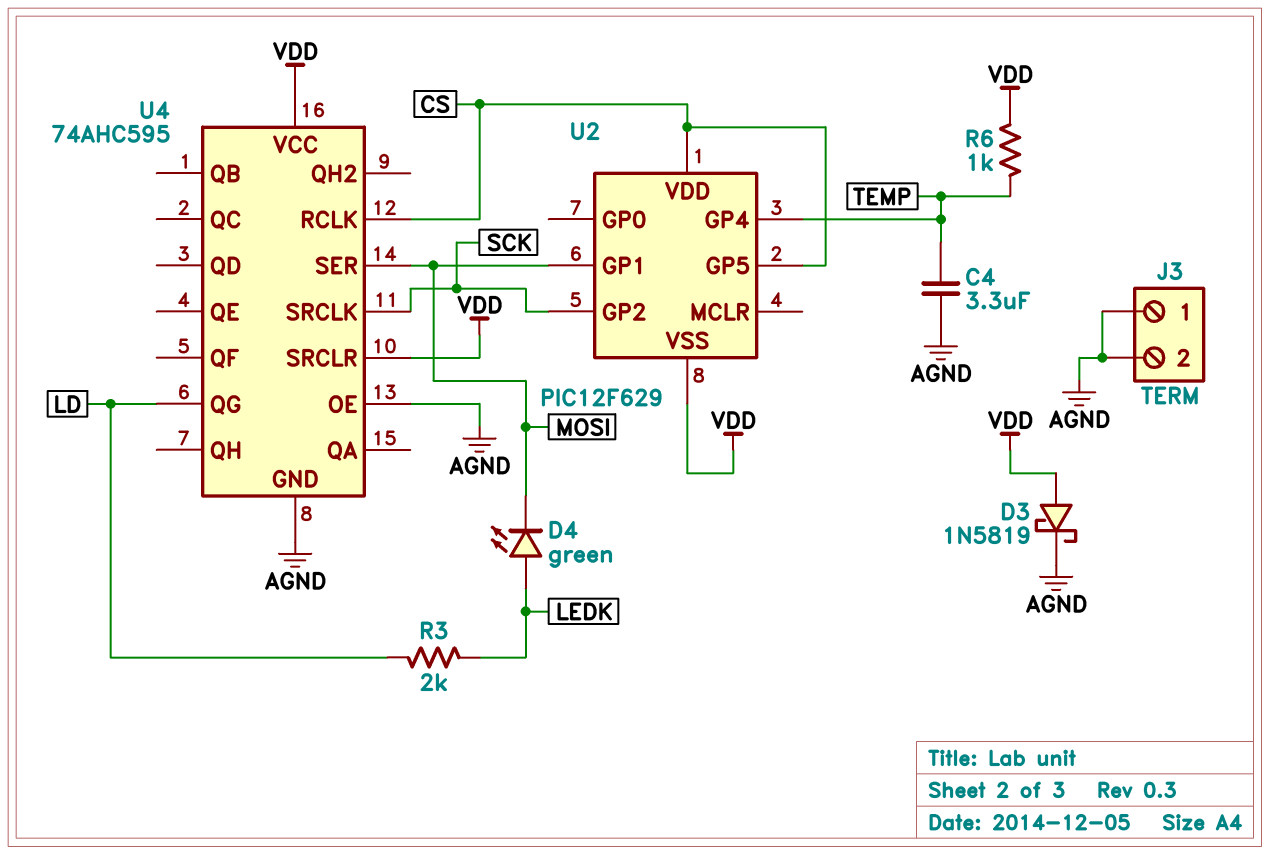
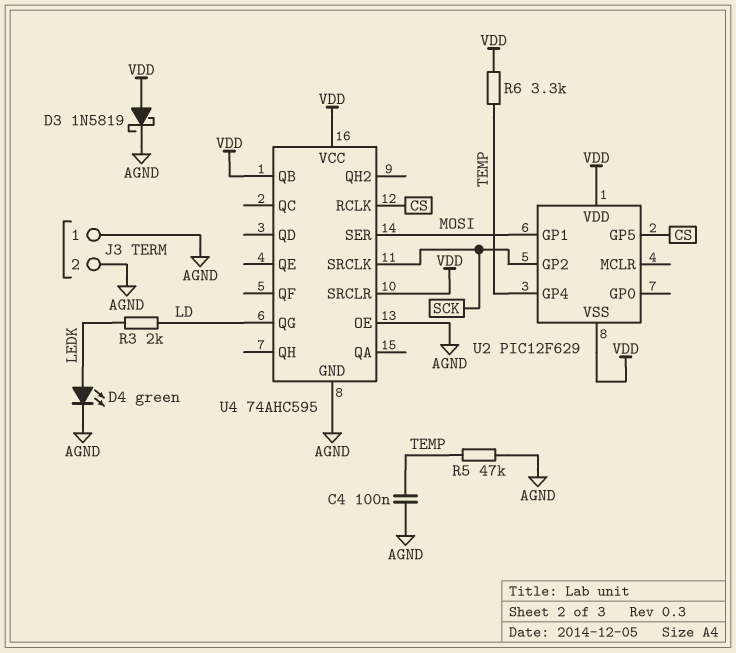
C4: 3.3uF (AGND, TEMP) -> 100nF (AGND, TEMP)
D4: LED green (A LEDK, K MOSI) -> LED green (A LEDK, K AGND)
R5: none -> 47k (AGND, TEMP)
R6: 1k (TEMP, VDD) -> 3.3k (TEMP, VDD)
U2 pin VDD: CS -> VDD
U4 pin QB: none -> VDD

